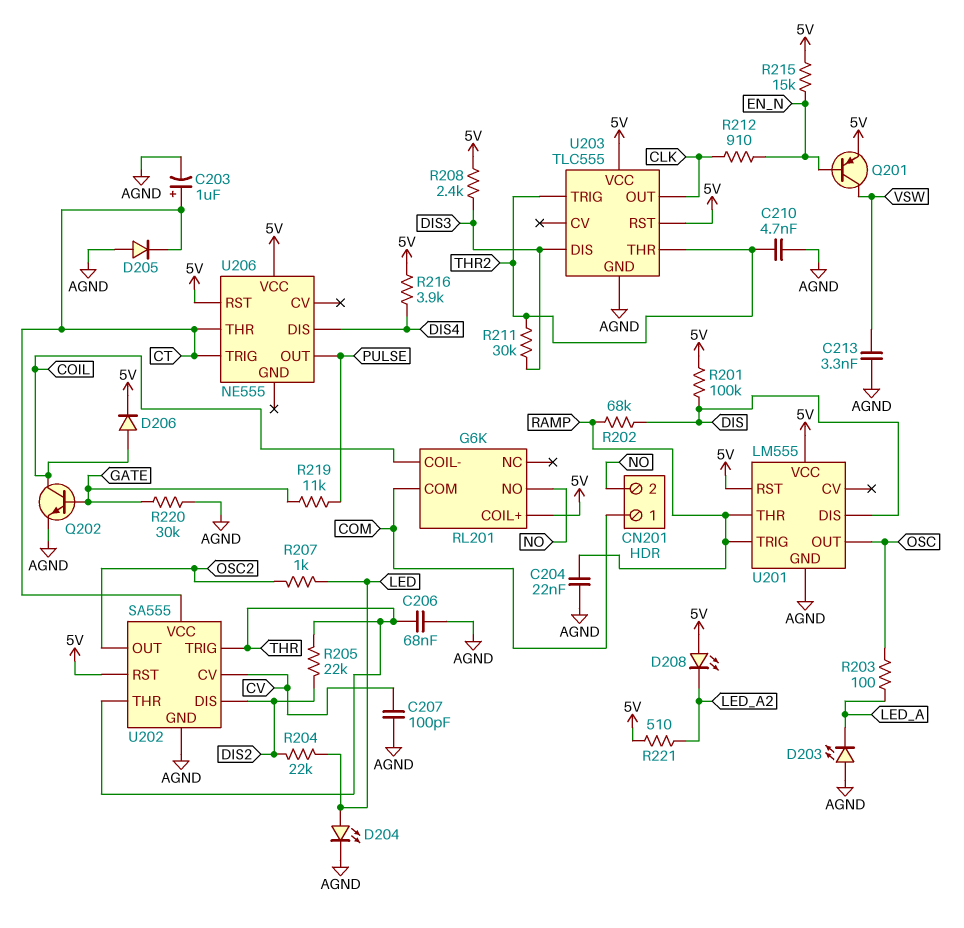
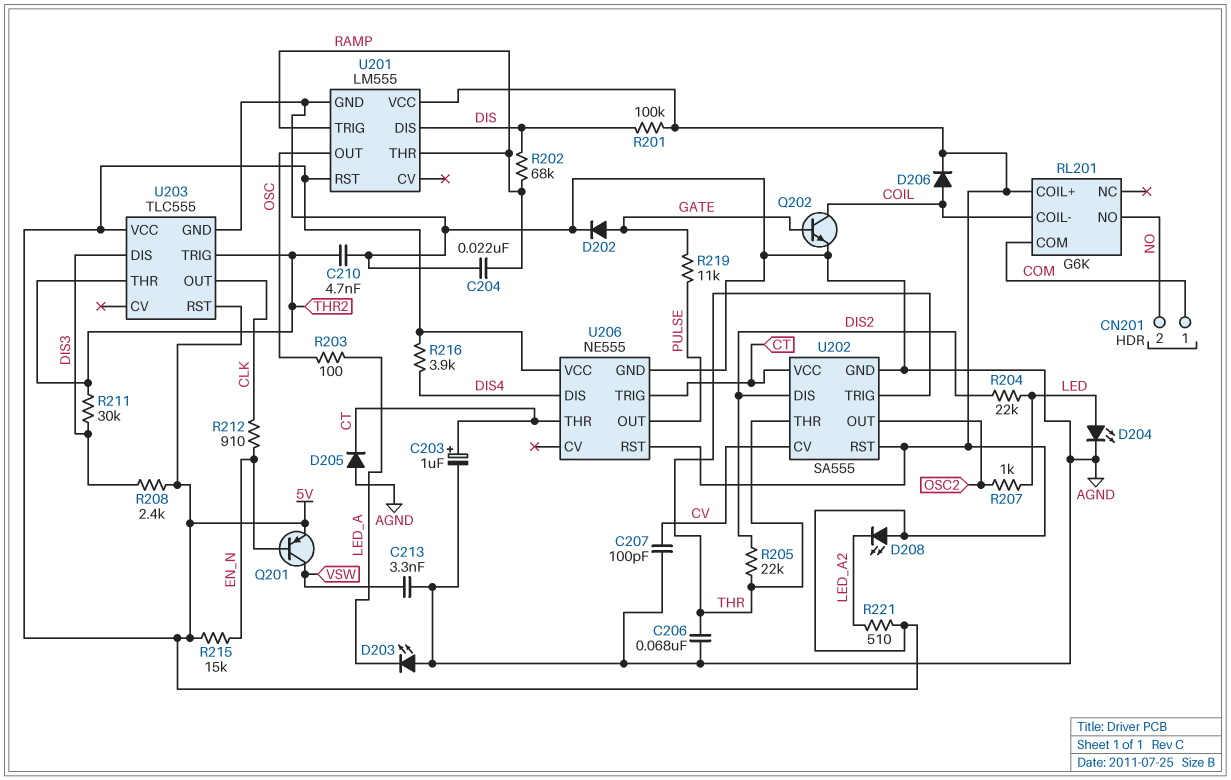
D202: none -> diode (A GATE, K AGND)
R220: 30k (AGND, GATE) -> none
U206 pin GND: none -> AGND

